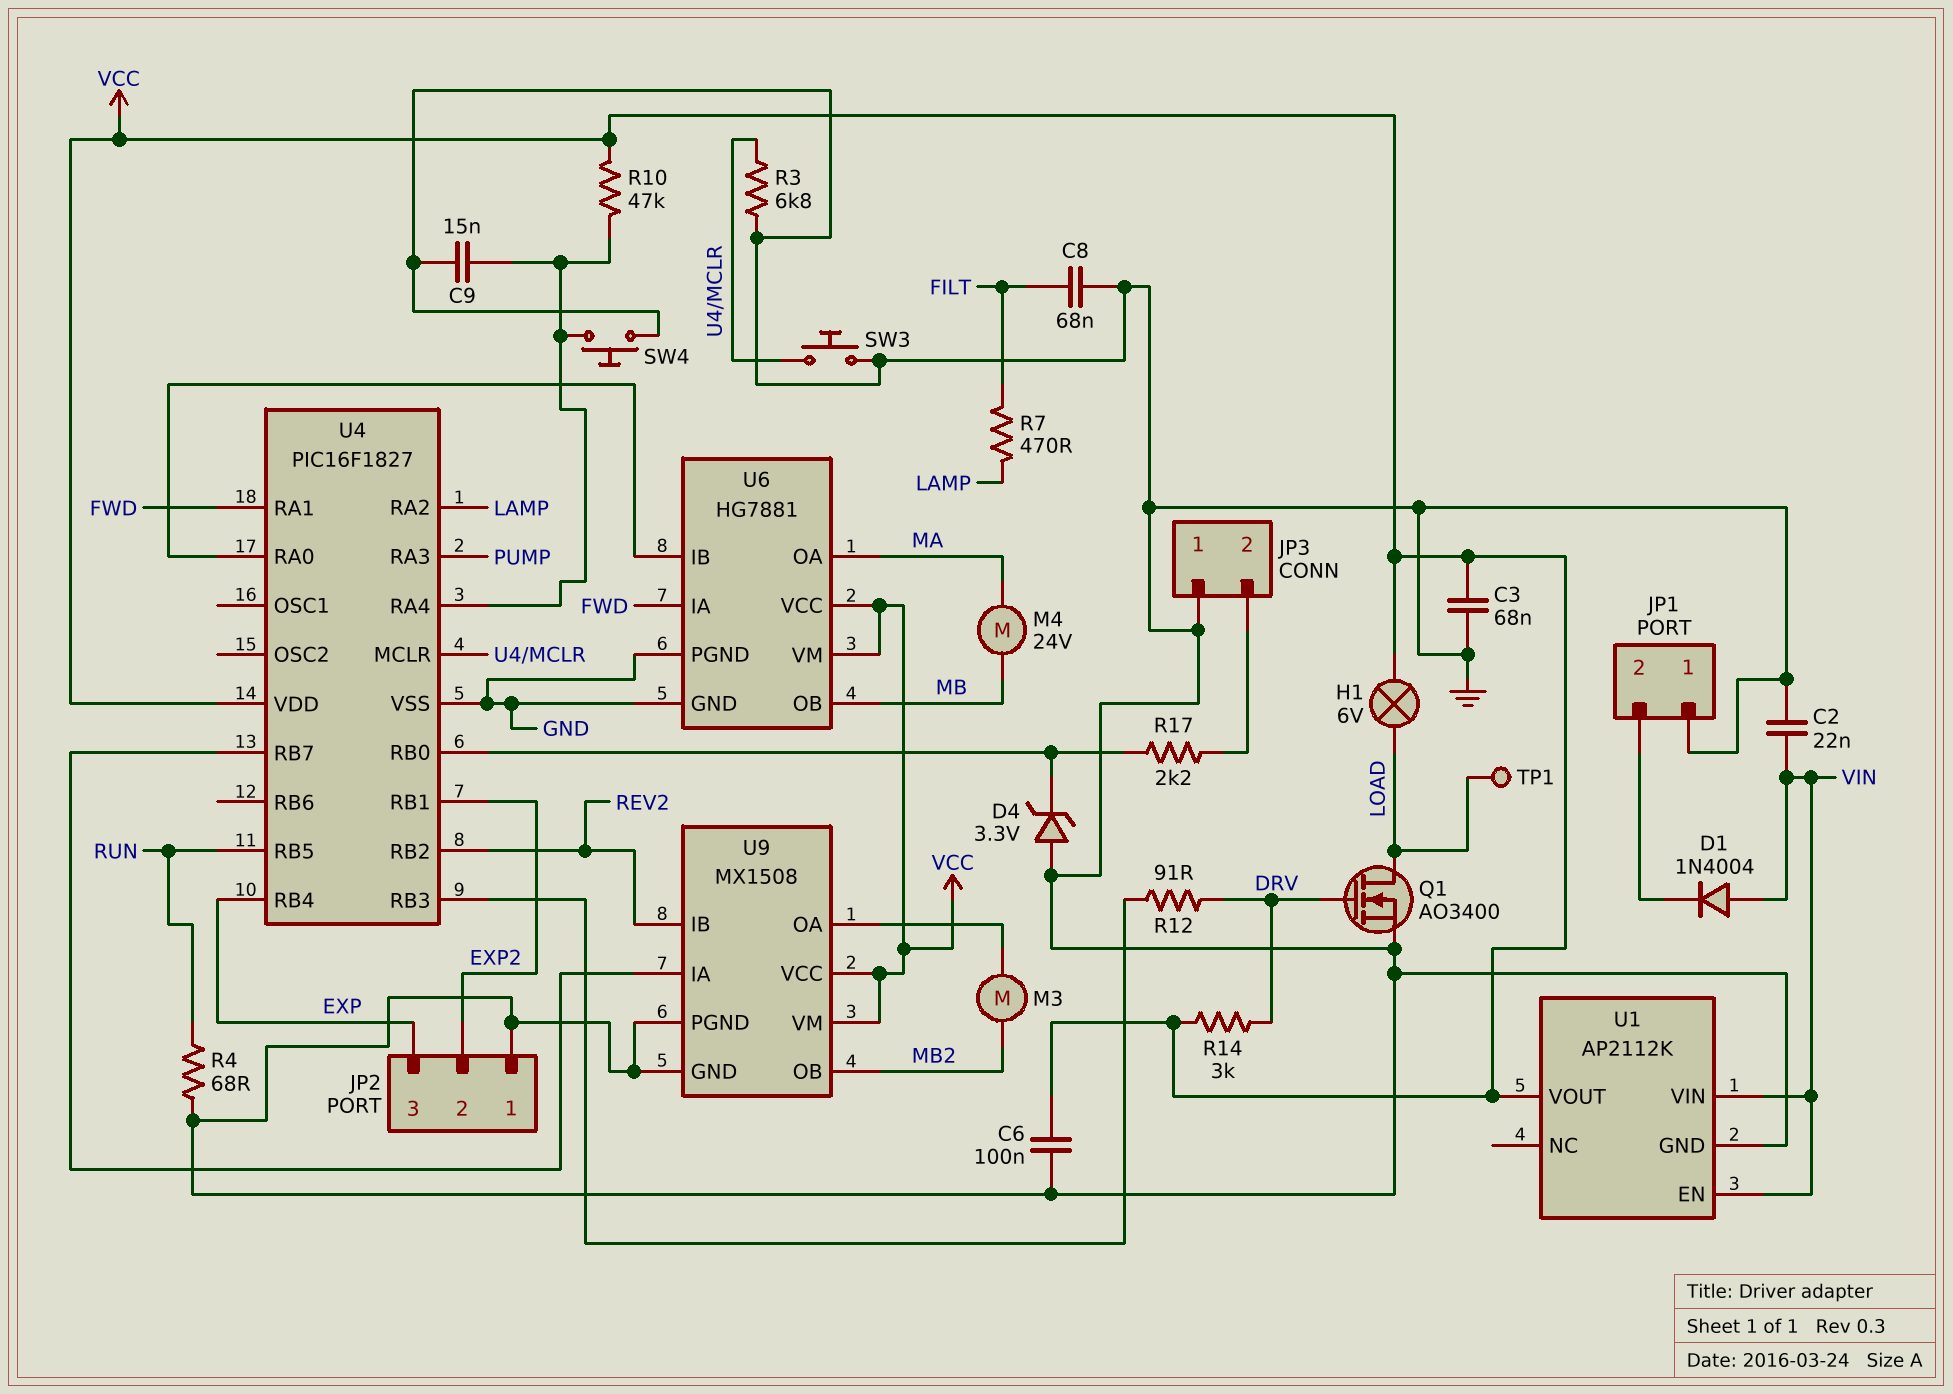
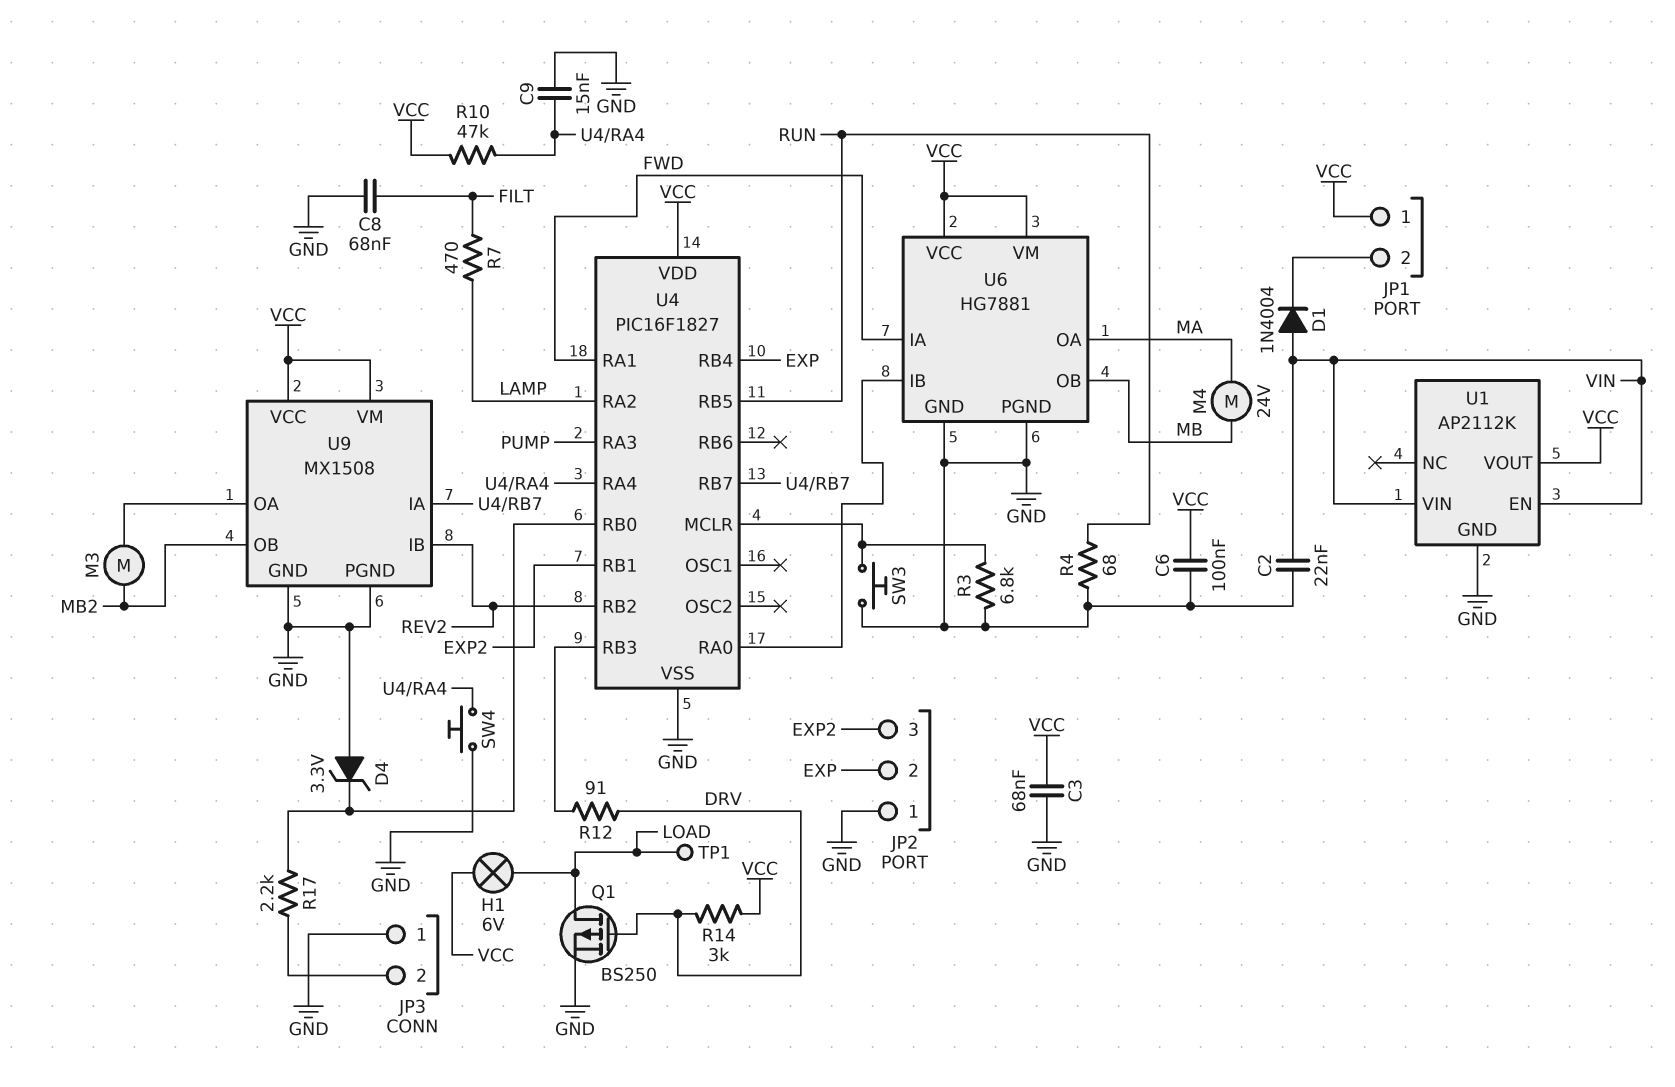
JP1 pin 1: GND -> VCC
JP2 pin 2: EXP2 -> EXP
JP2 pin 3: EXP -> EXP2
Q1: NMOS AO3400 (G DRV, D LOAD, S GND) -> PMOS BS250 (G DRV, D LOAD, S GND)

